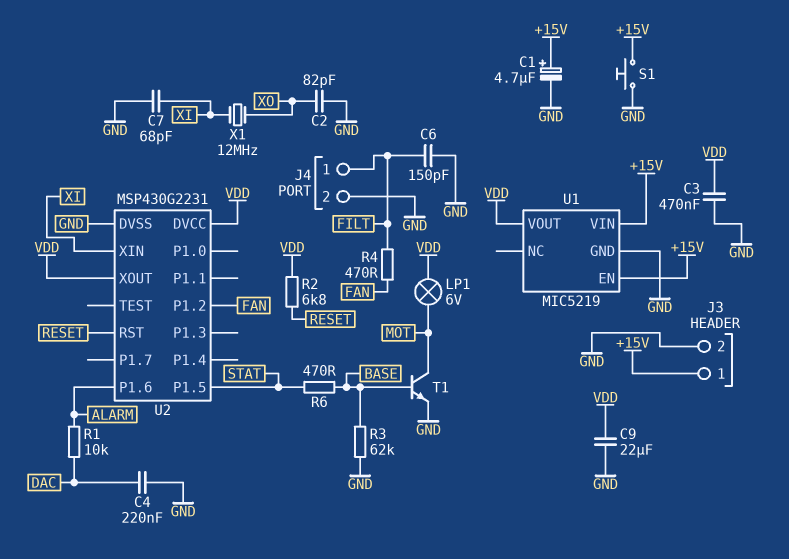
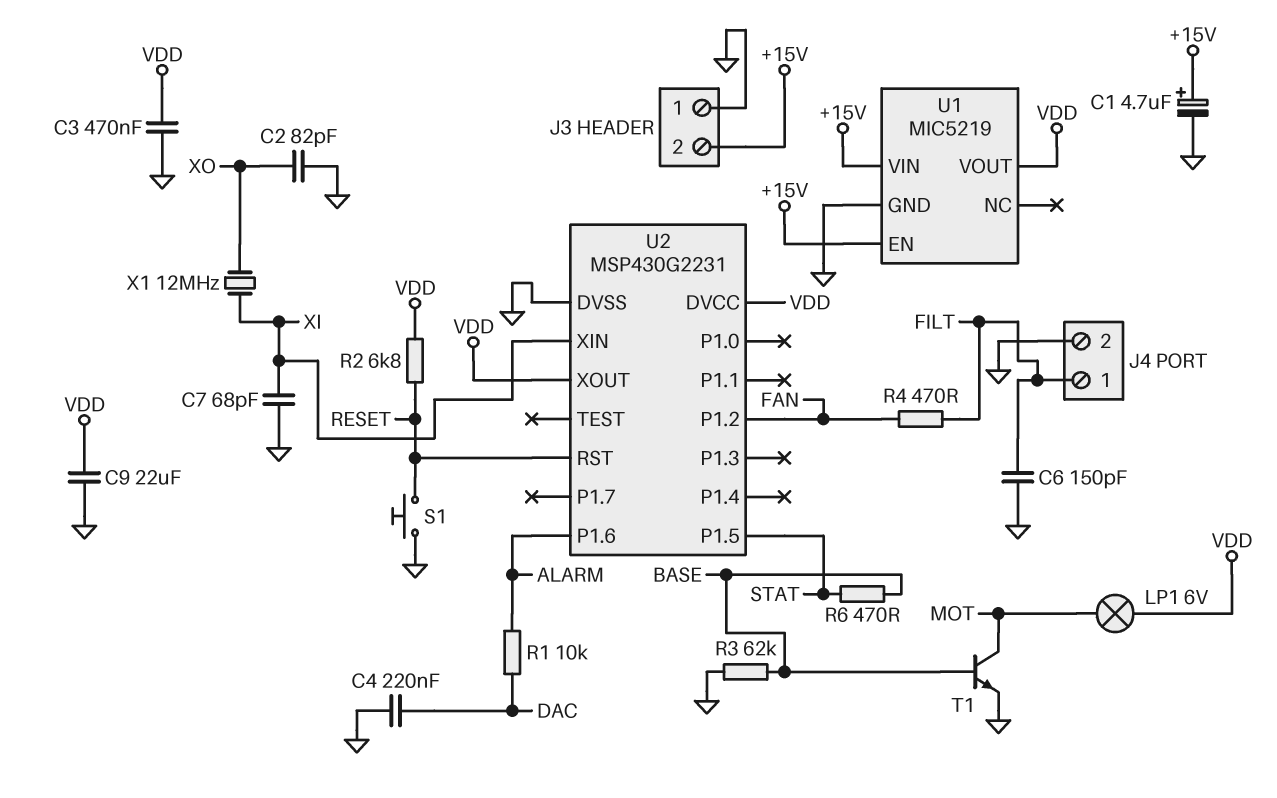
J3 pin 1: +15V -> GND
J3 pin 2: GND -> +15V
S1: button (+15V, GND) -> button (GND, RESET)

